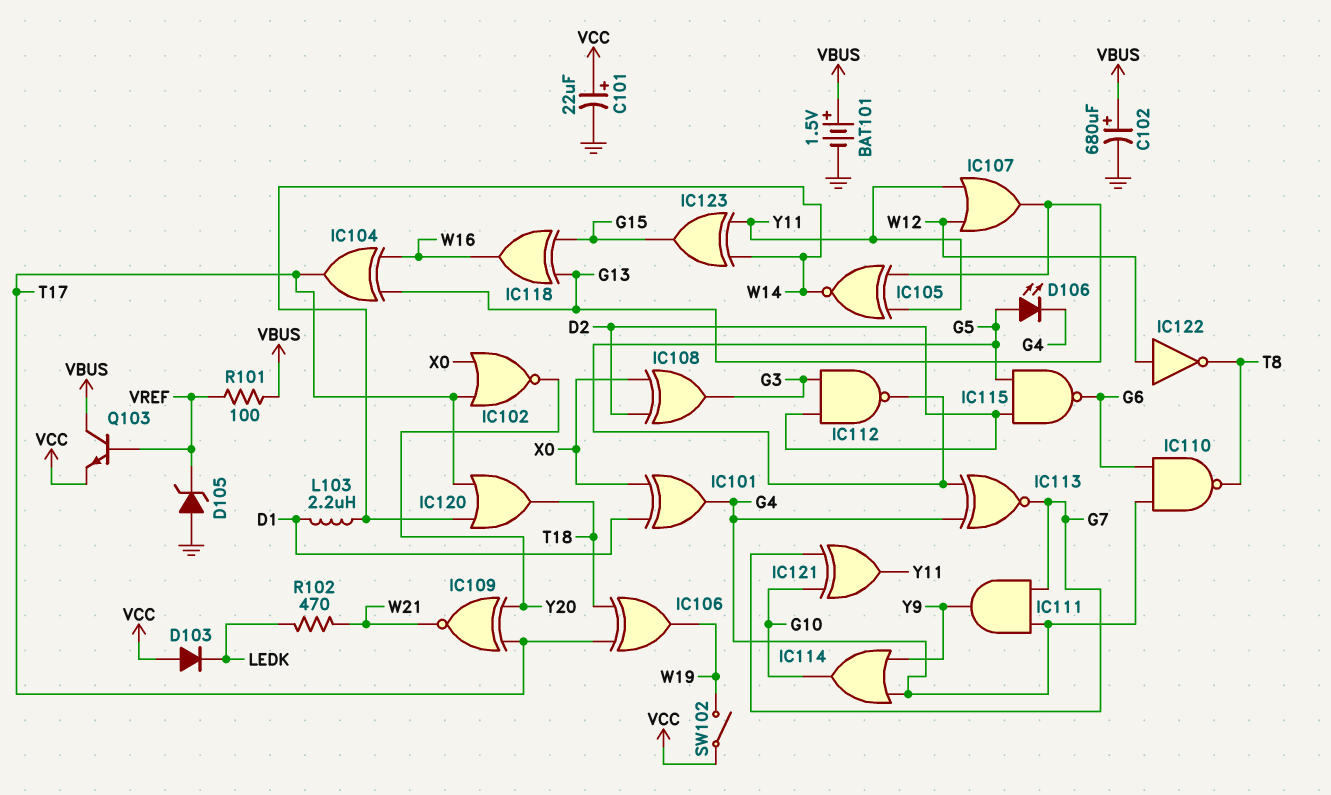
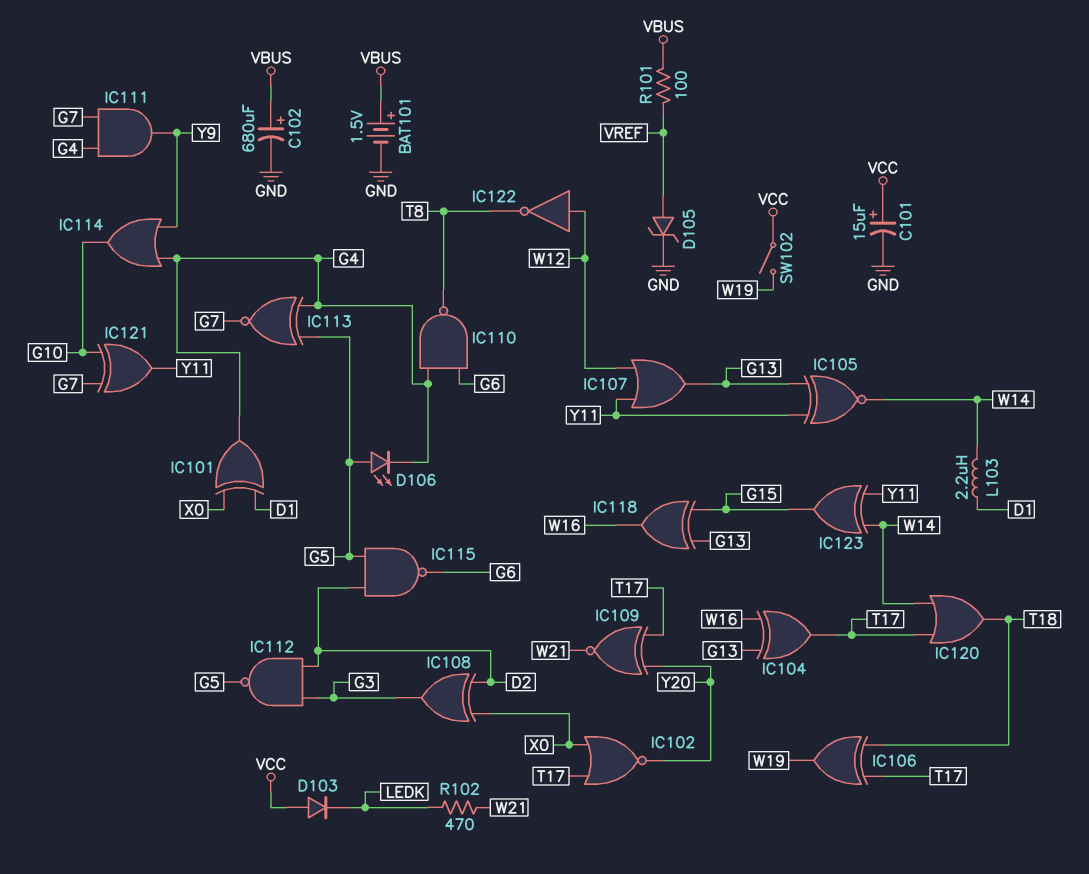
C101: 22uF (plus VCC, minus GND) -> 15uF (plus VCC, minus GND)
D105: zener (A GND, K VREF) -> zener (A VREF, K GND)
Q103: NPN (B VREF, C VBUS, E VCC) -> none

